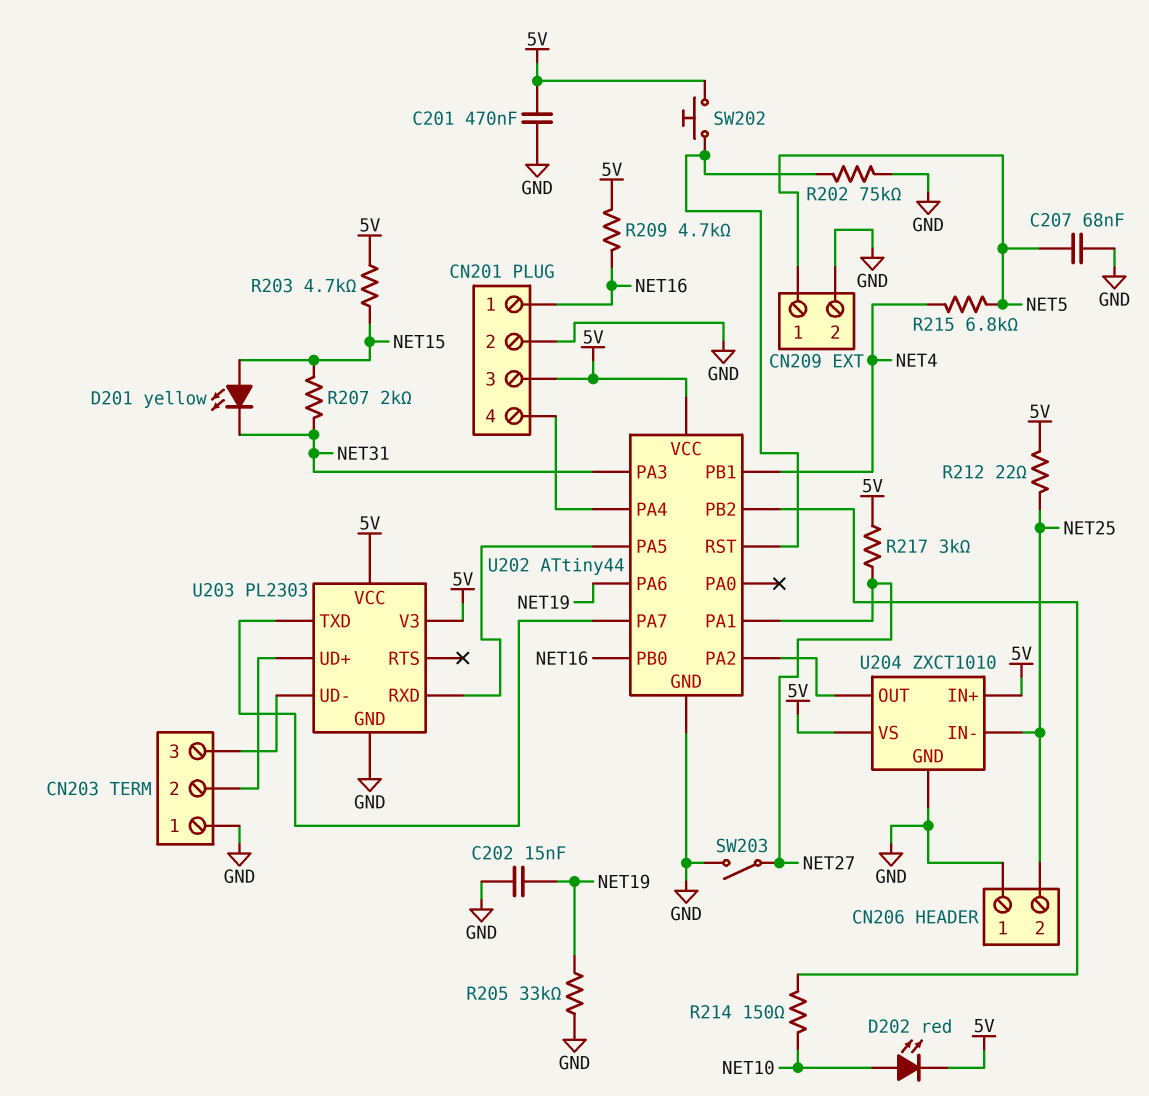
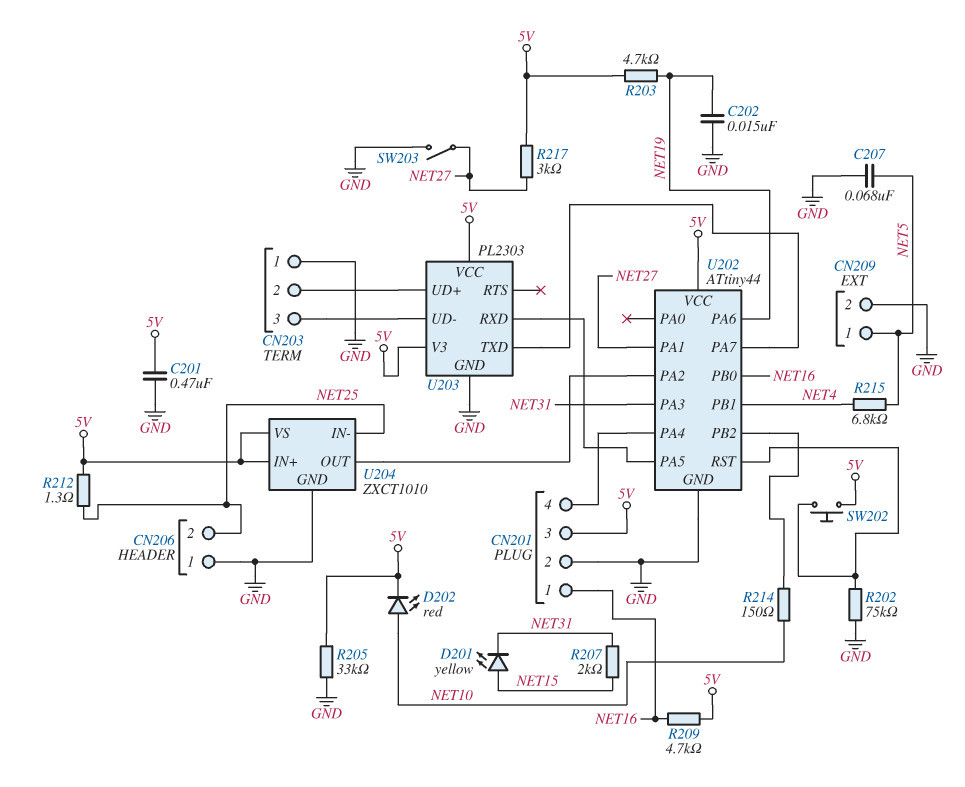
R203: 4.7k (5V, NET15) -> 4.7k (5V, NET19)
R205: 33k (GND, NET19) -> 33k (5V, GND)
R212: 22 (5V, NET25) -> 1.3 (5V, NET25)

